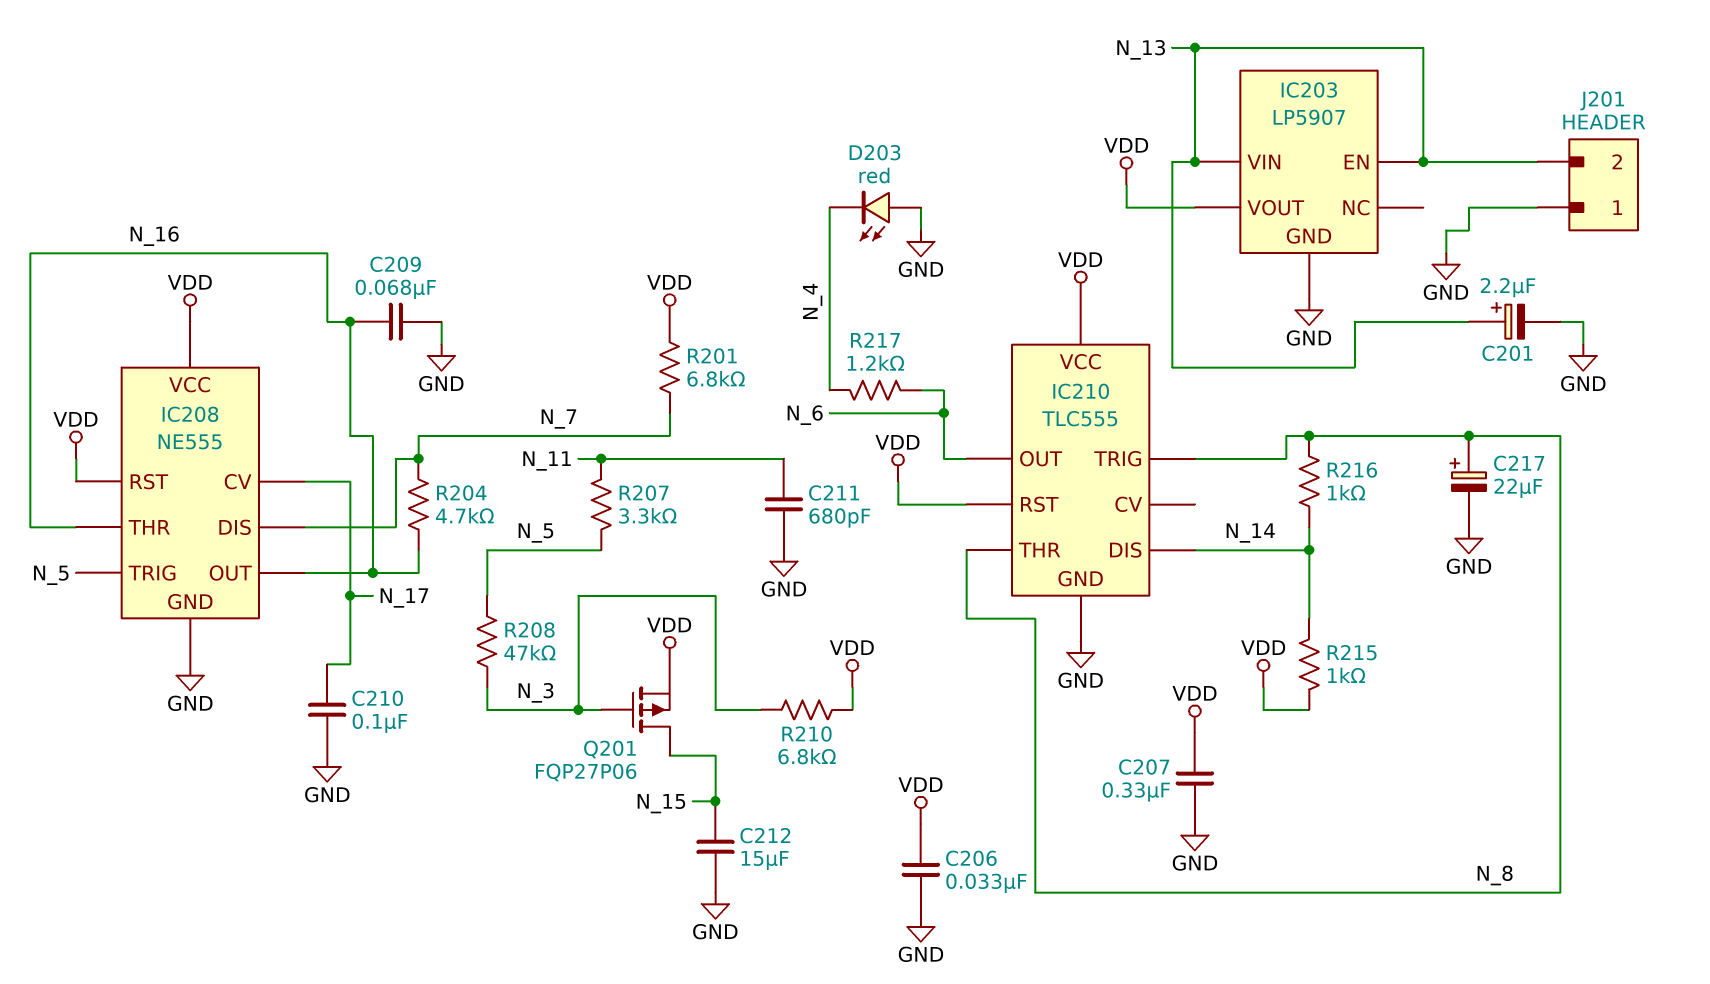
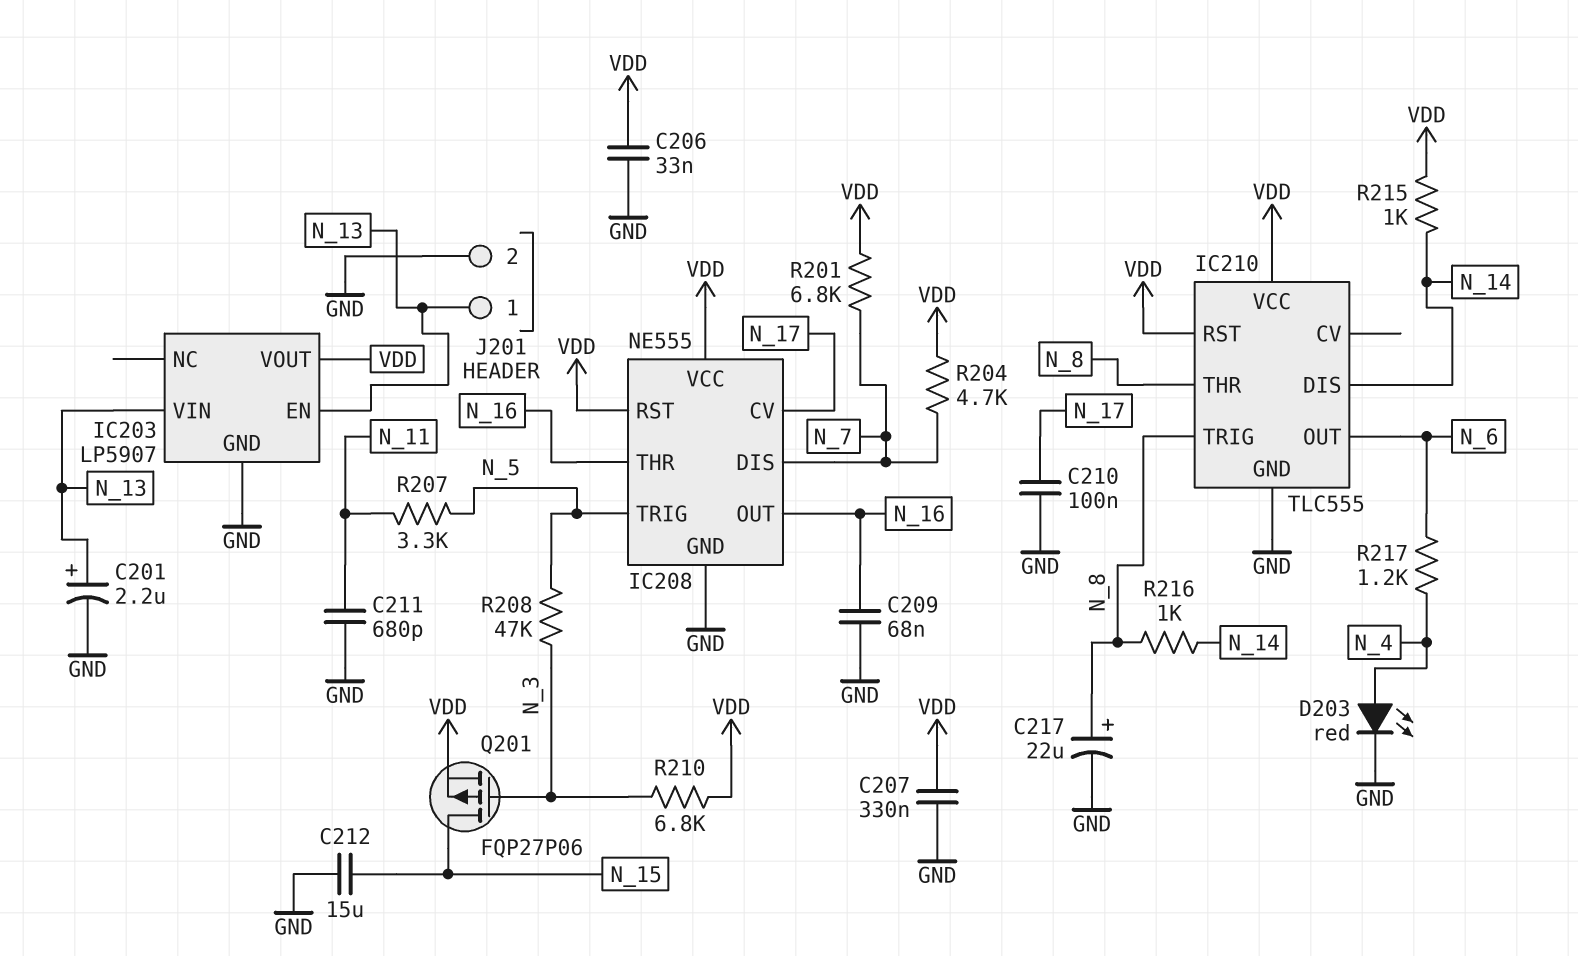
D203: LED red (A GND, K N_4) -> LED red (A N_4, K GND)
J201 pin 1: GND -> N_13
J201 pin 2: N_13 -> GND
R204: 4.7k (N_7, N_16) -> 4.7k (N_7, VDD)

